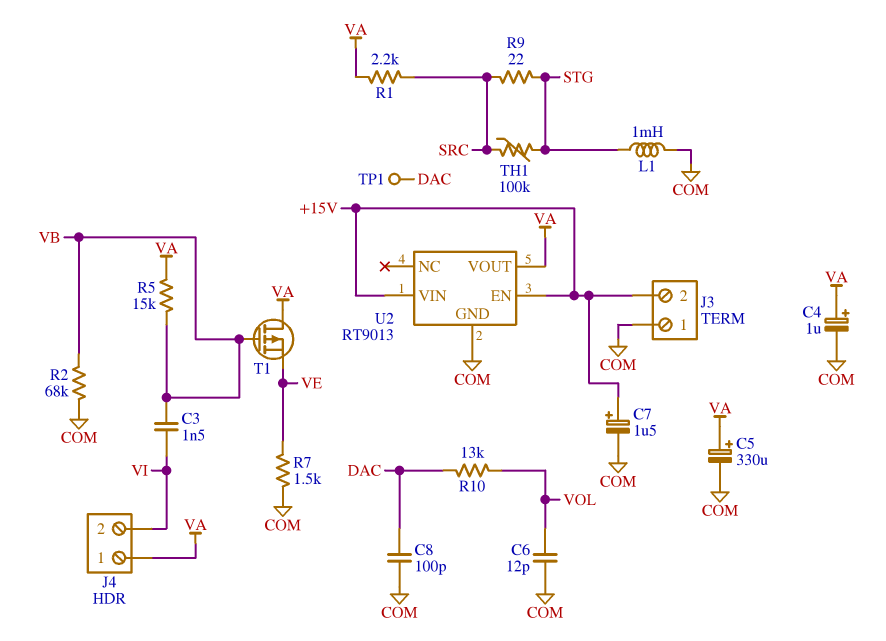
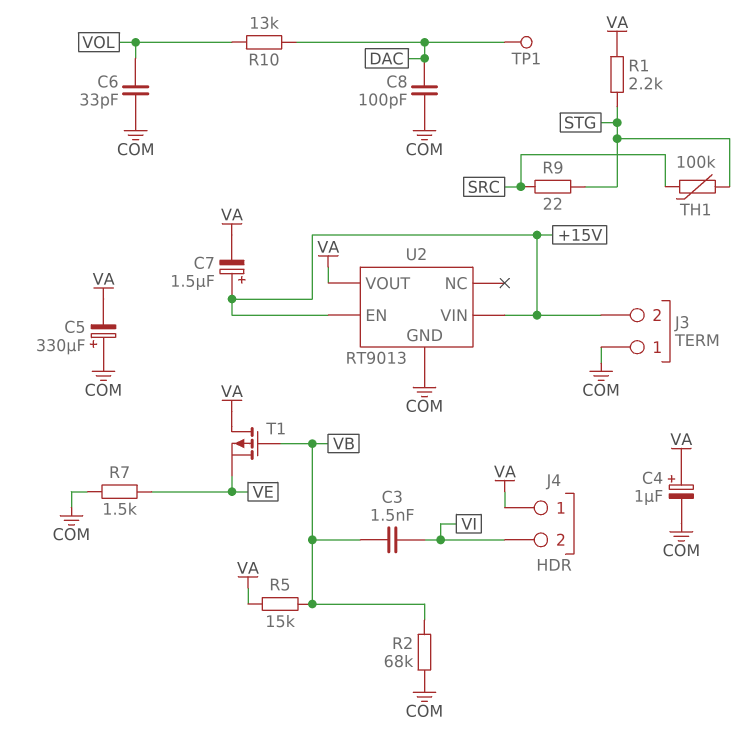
C5: 330uF (plus VA, minus COM) -> 330uF (plus COM, minus VA)
C6: 12pF (COM, VOL) -> 33pF (COM, VOL)
C7: 1.5uF (plus +15V, minus COM) -> 1.5uF (plus +15V, minus VA)
L1: 1mH (COM, STG) -> none
R1: 2.2k (SRC, VA) -> 2.2k (STG, VA)

